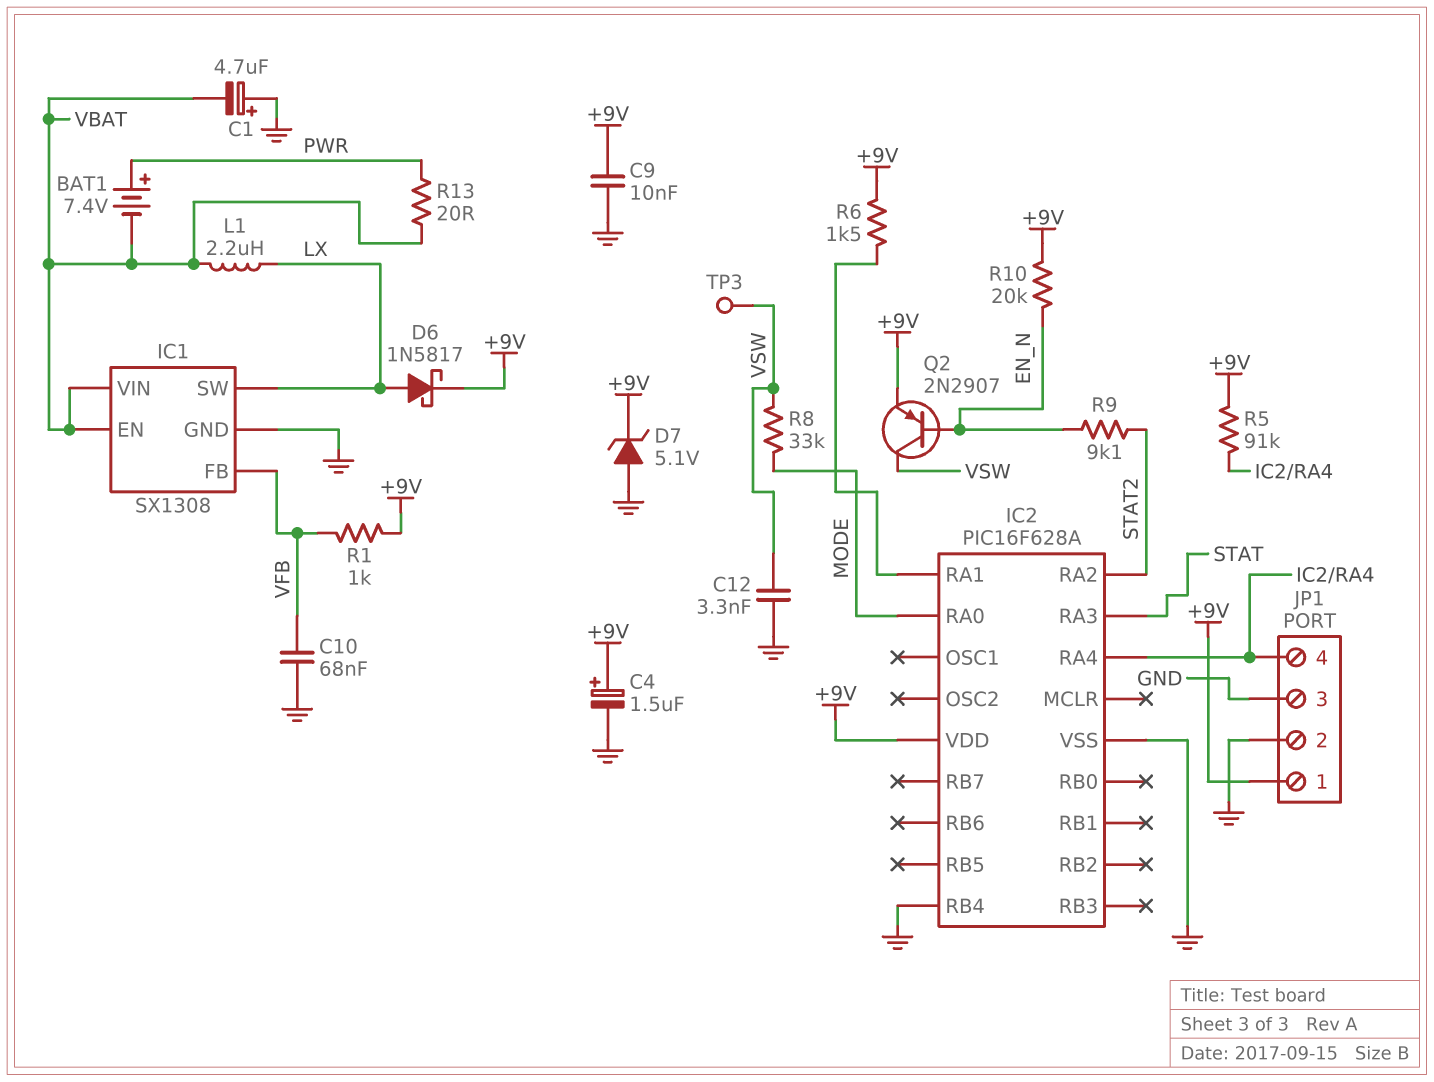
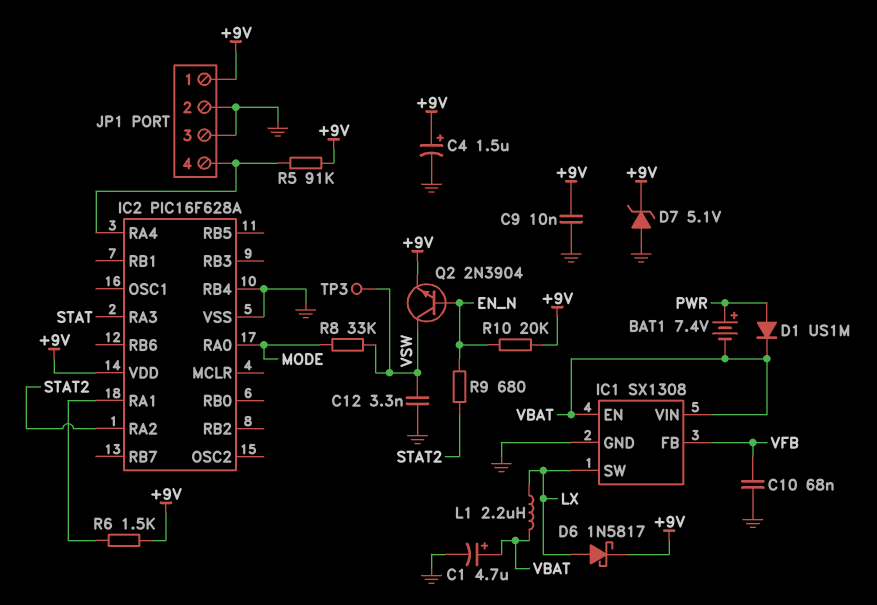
C1: 4.7uF (plus GND, minus VBAT) -> 4.7uF (plus VBAT, minus GND)
D1: none -> diode US1M (A PWR, K VBAT)
Q2: PNP 2N2907 (B EN_N, C VSW, E +9V) -> NPN 2N3904 (B EN_N, C VSW, E +9V)
R1: 1k (+9V, VFB) -> none
R9: 9.1k (EN_N, STAT2) -> 680 (EN_N, STAT2)
R13: 20 (PWR, VBAT) -> none

